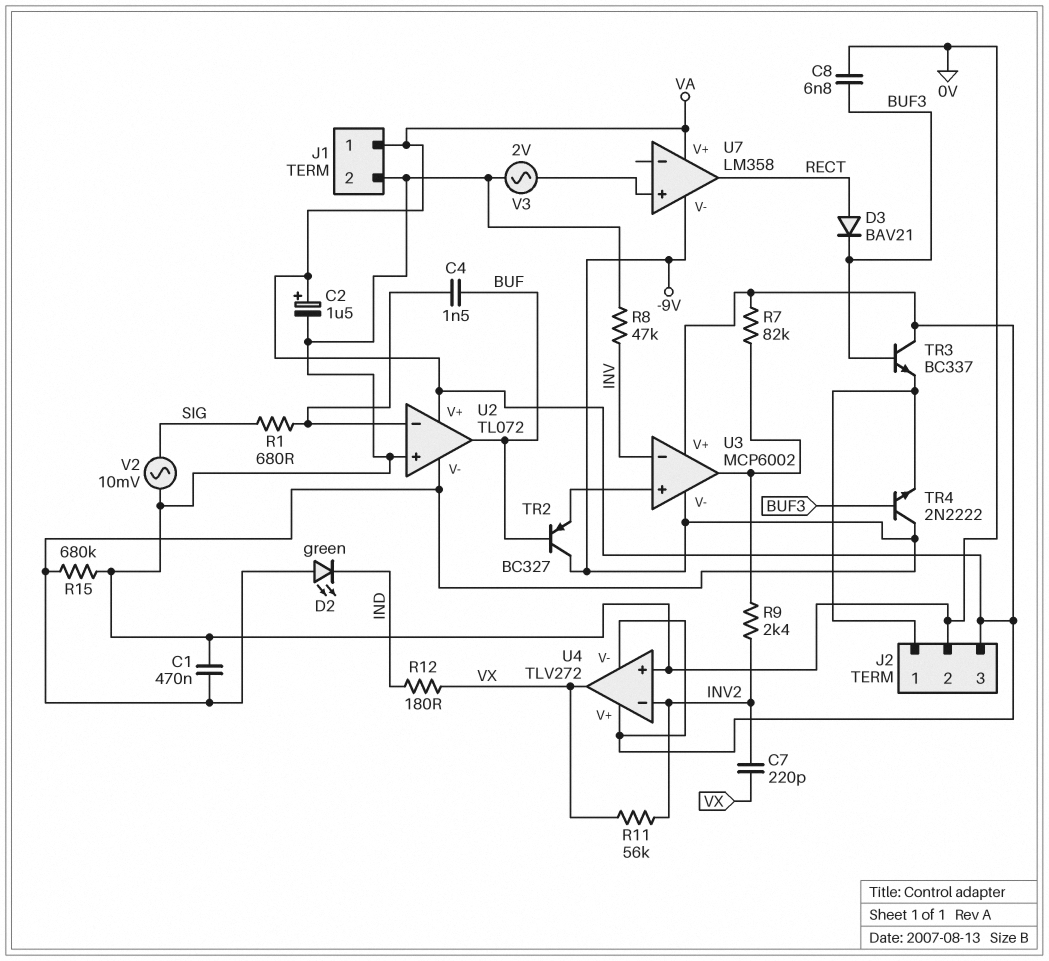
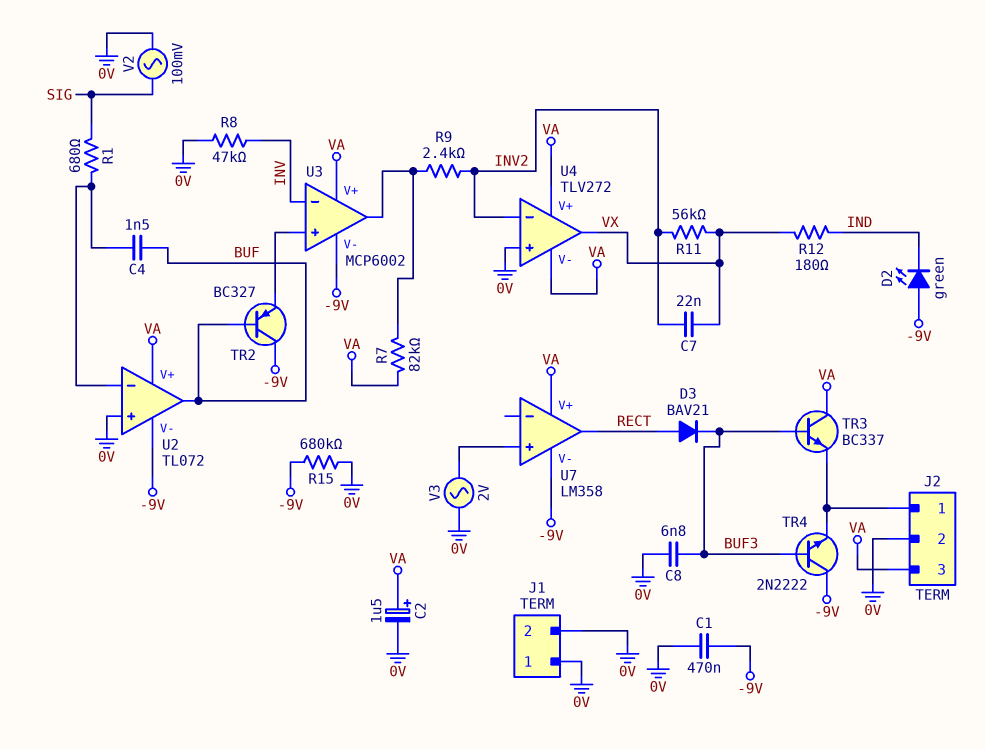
C7: 220pF (INV2, VX) -> 22nF (INV2, VX)
J1 pin 1: VA -> 0V
V2: AC 10mV (0V, SIG) -> AC 100mV (0V, SIG)

